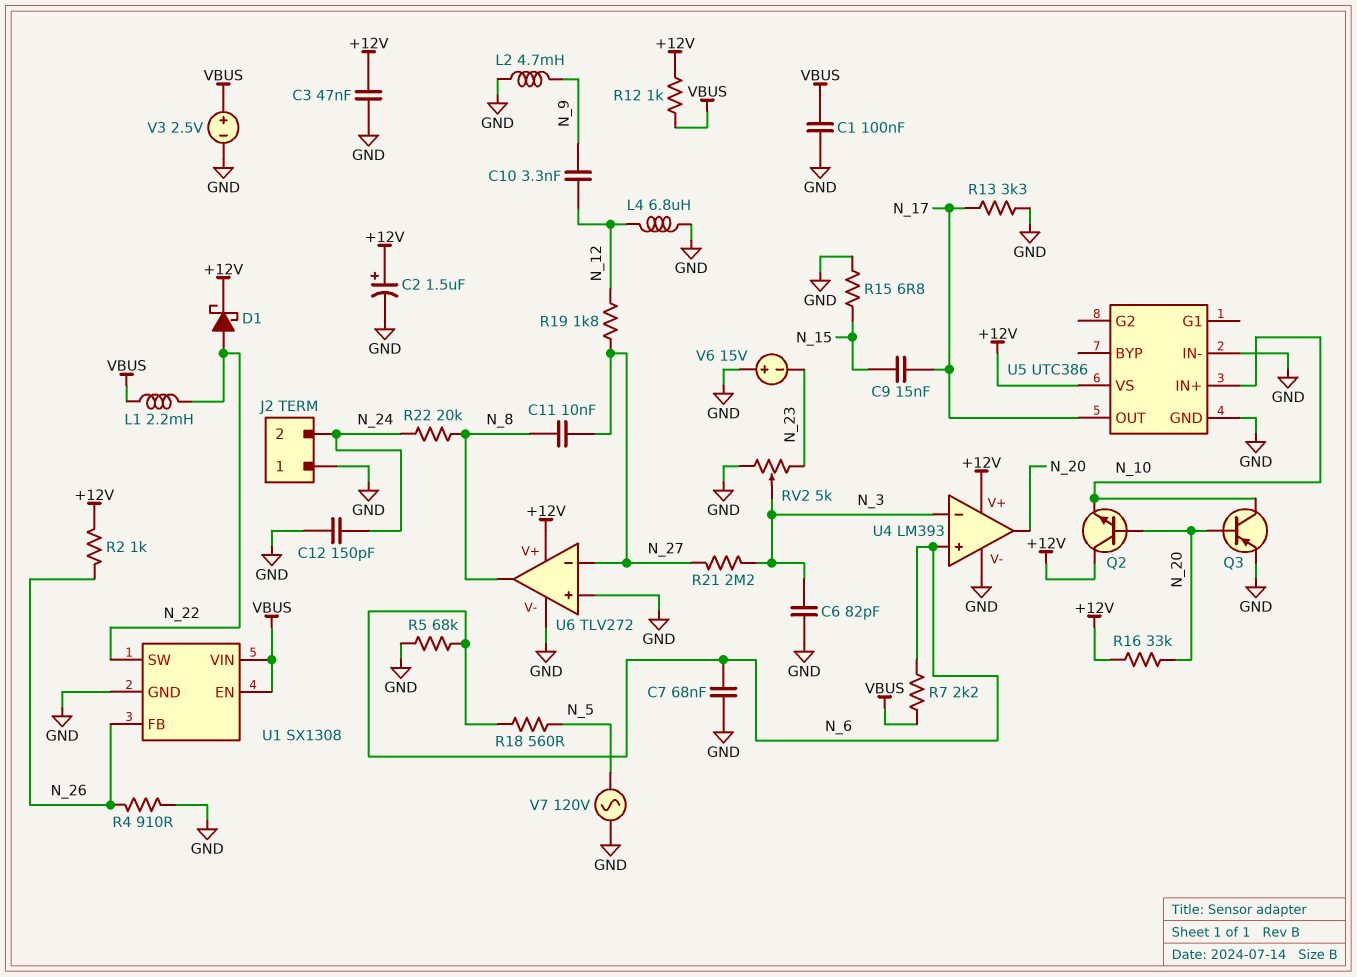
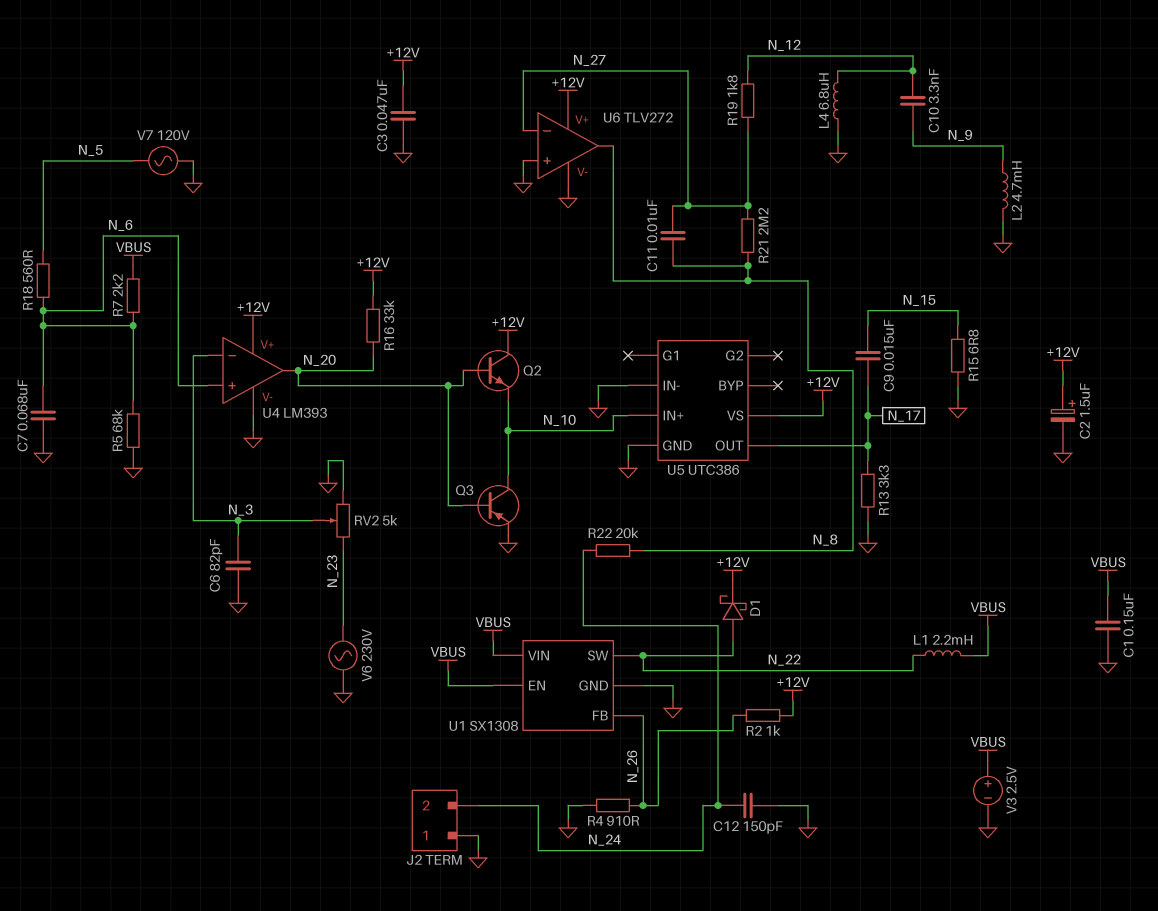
C1: 100nF (GND, VBUS) -> 150nF (GND, VBUS)
R12: 1k (+12V, VBUS) -> none
R21: 2.2M (N_3, N_27) -> 2.2M (N_8, N_27)
V6: 15V (plus GND, minus N_23) -> AC 230V (GND, N_23)

